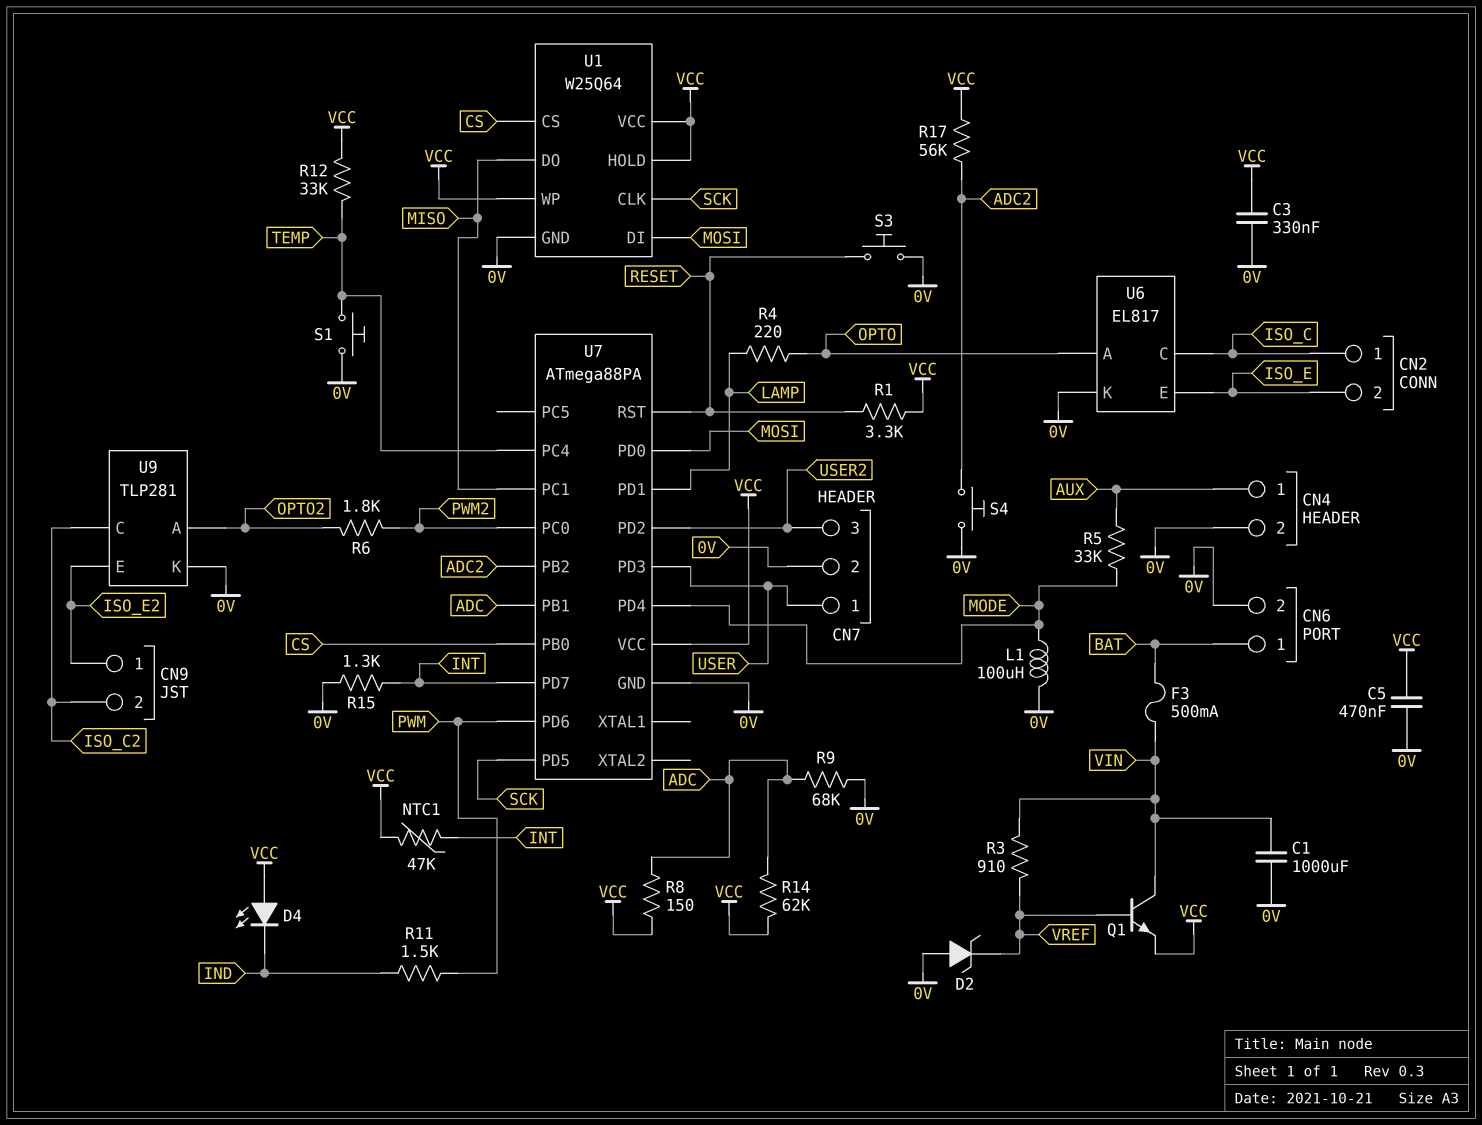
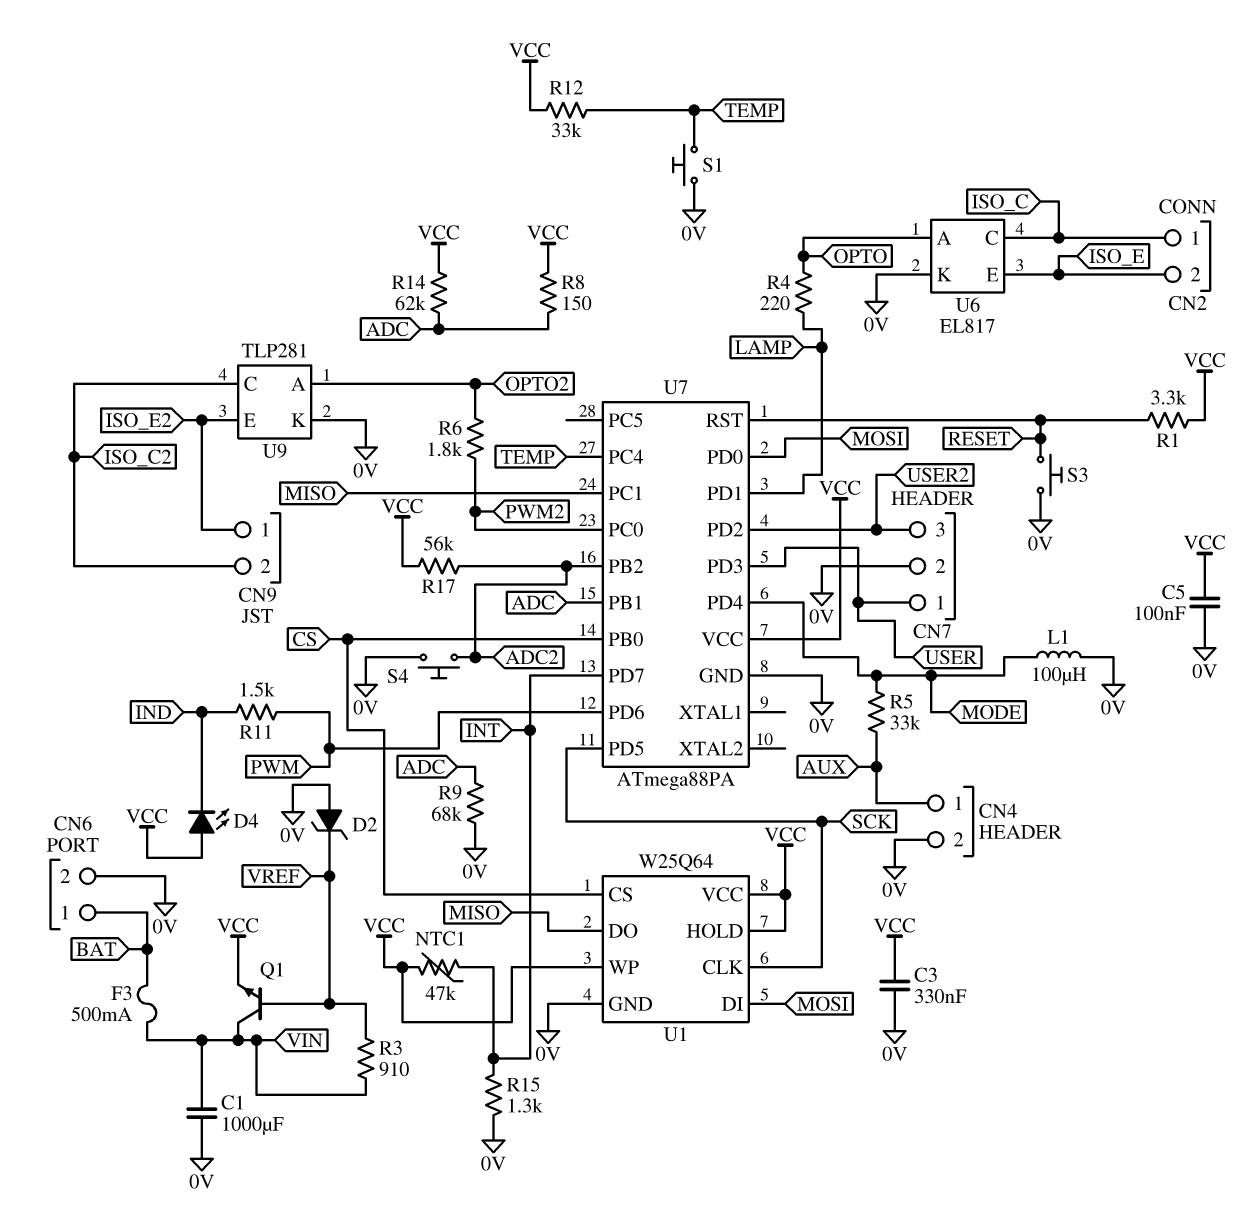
C5: 470nF (0V, VCC) -> 100nF (0V, VCC)

